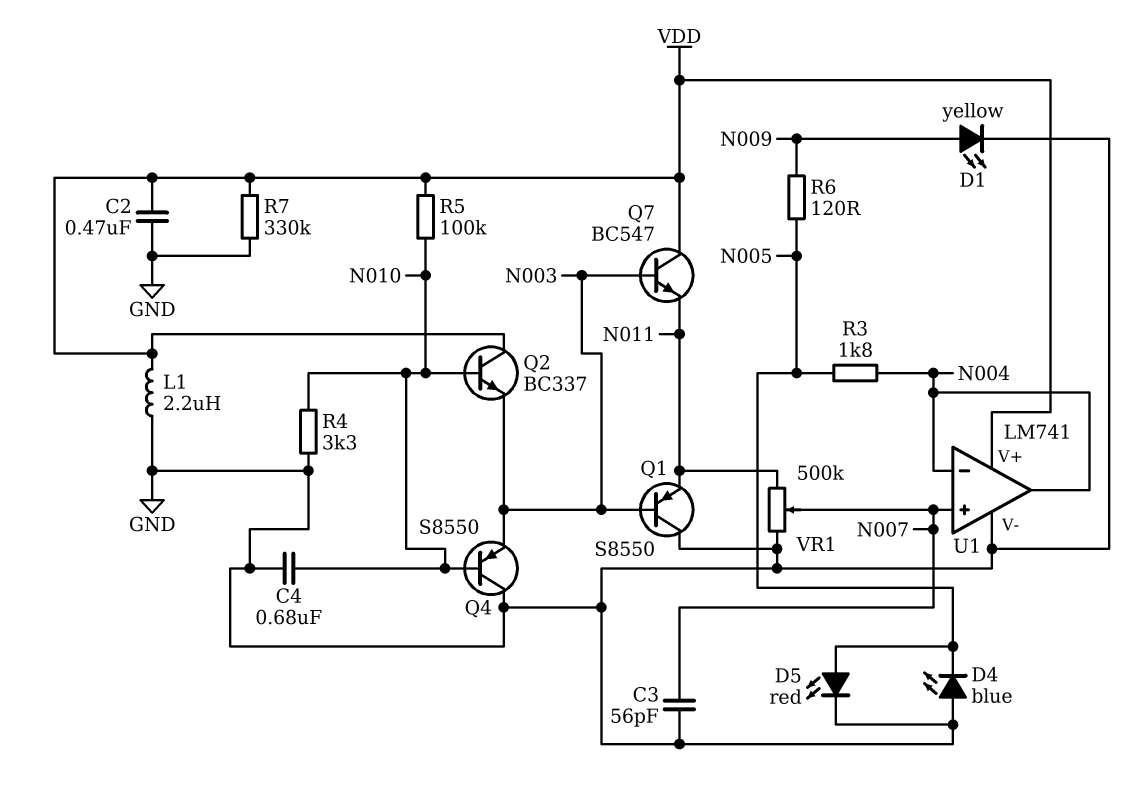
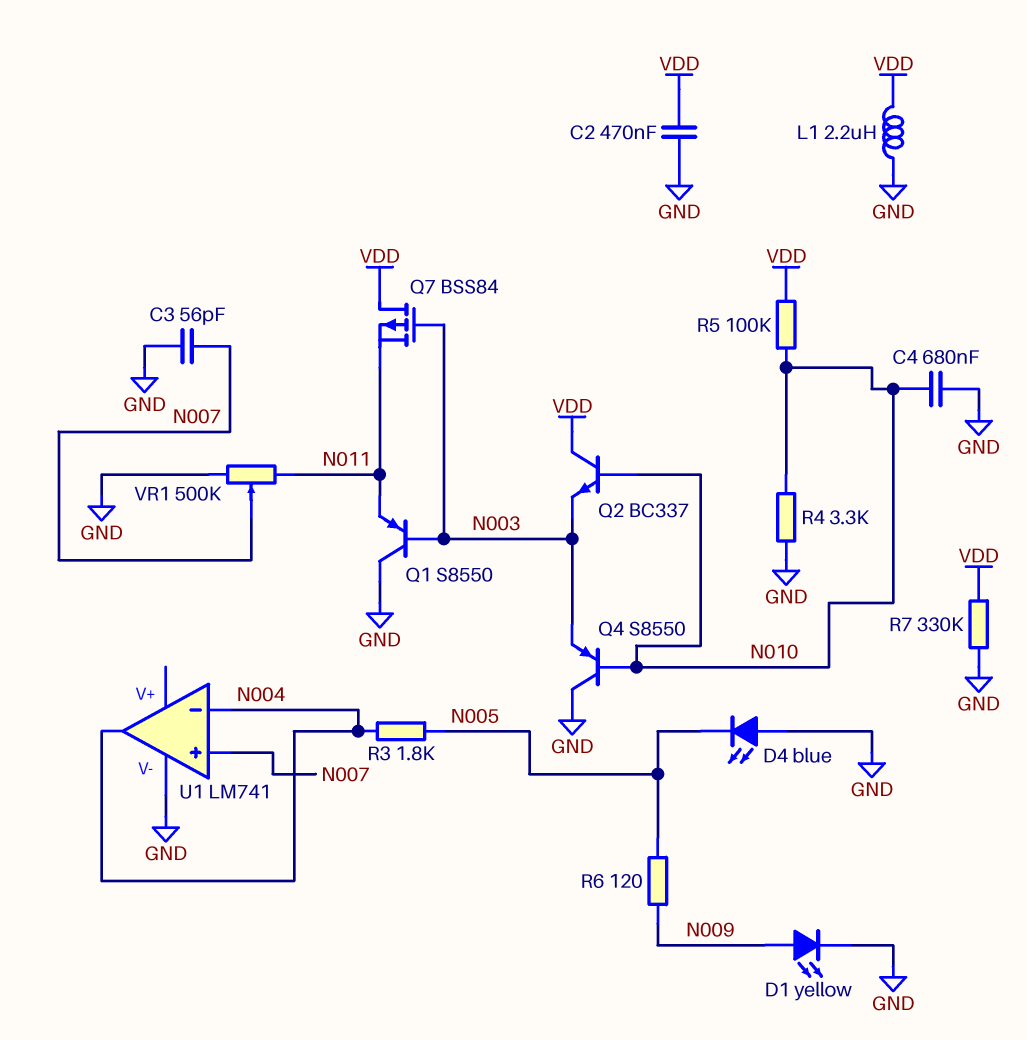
D5: LED red (A N005, K GND) -> none
Q7: NPN BC547 (B N003, C VDD, E N011) -> PMOS BSS84 (G N003, D VDD, S N011)
U1 pin V+: VDD -> none

